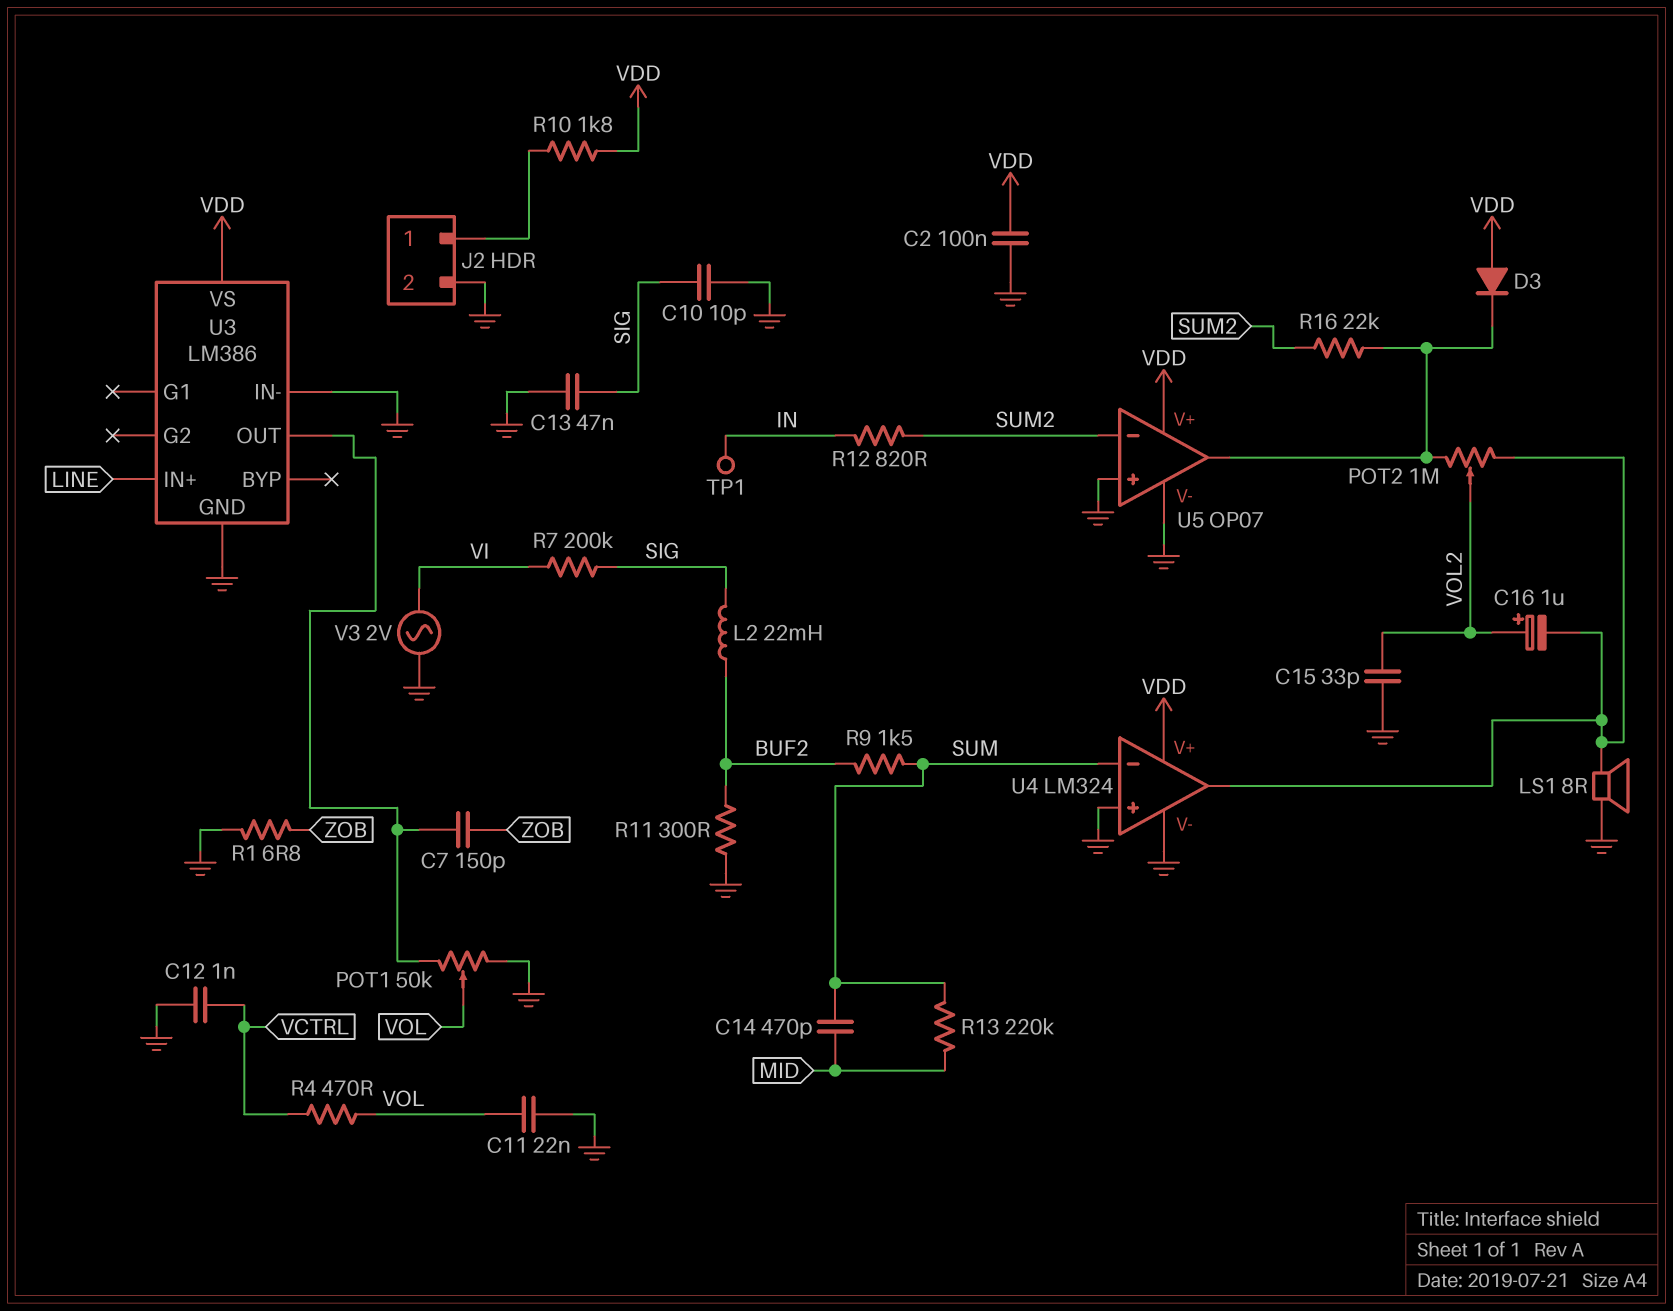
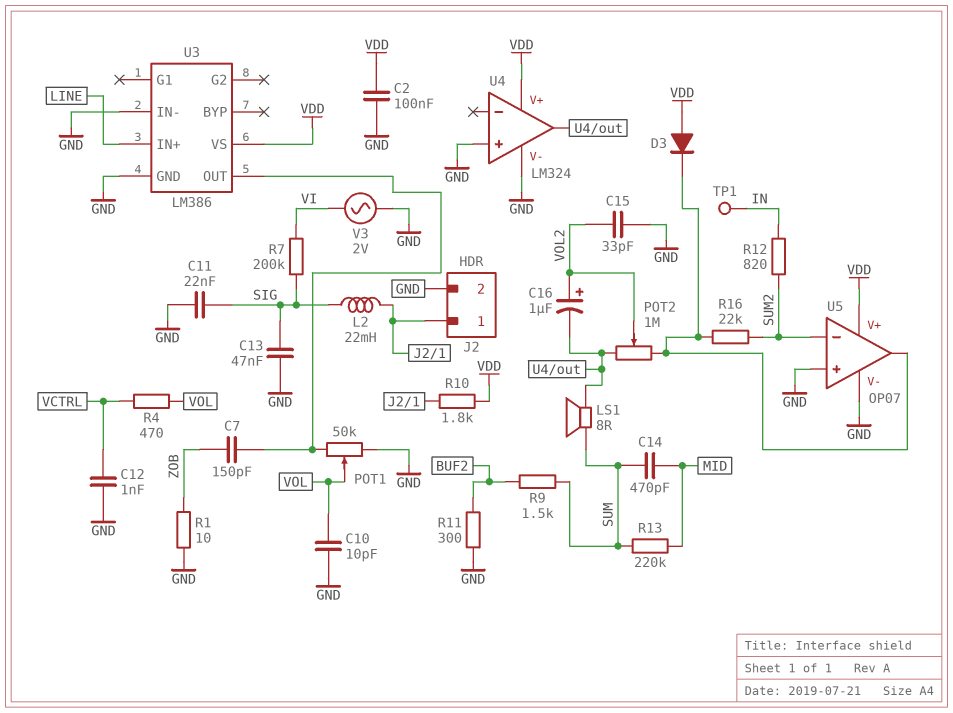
C10: 10pF (GND, SIG) -> 10pF (GND, VOL)
C11: 22nF (GND, VOL) -> 22nF (GND, SIG)
L2: 22mH (BUF2, SIG) -> 22mH (J2/1, SIG)
LS1: speaker 8R (GND, U4/out) -> speaker 8R (SUM, U4/out)
R1: 6.8 (GND, ZOB) -> 10 (GND, ZOB)
U4 pin in-: SUM -> none

